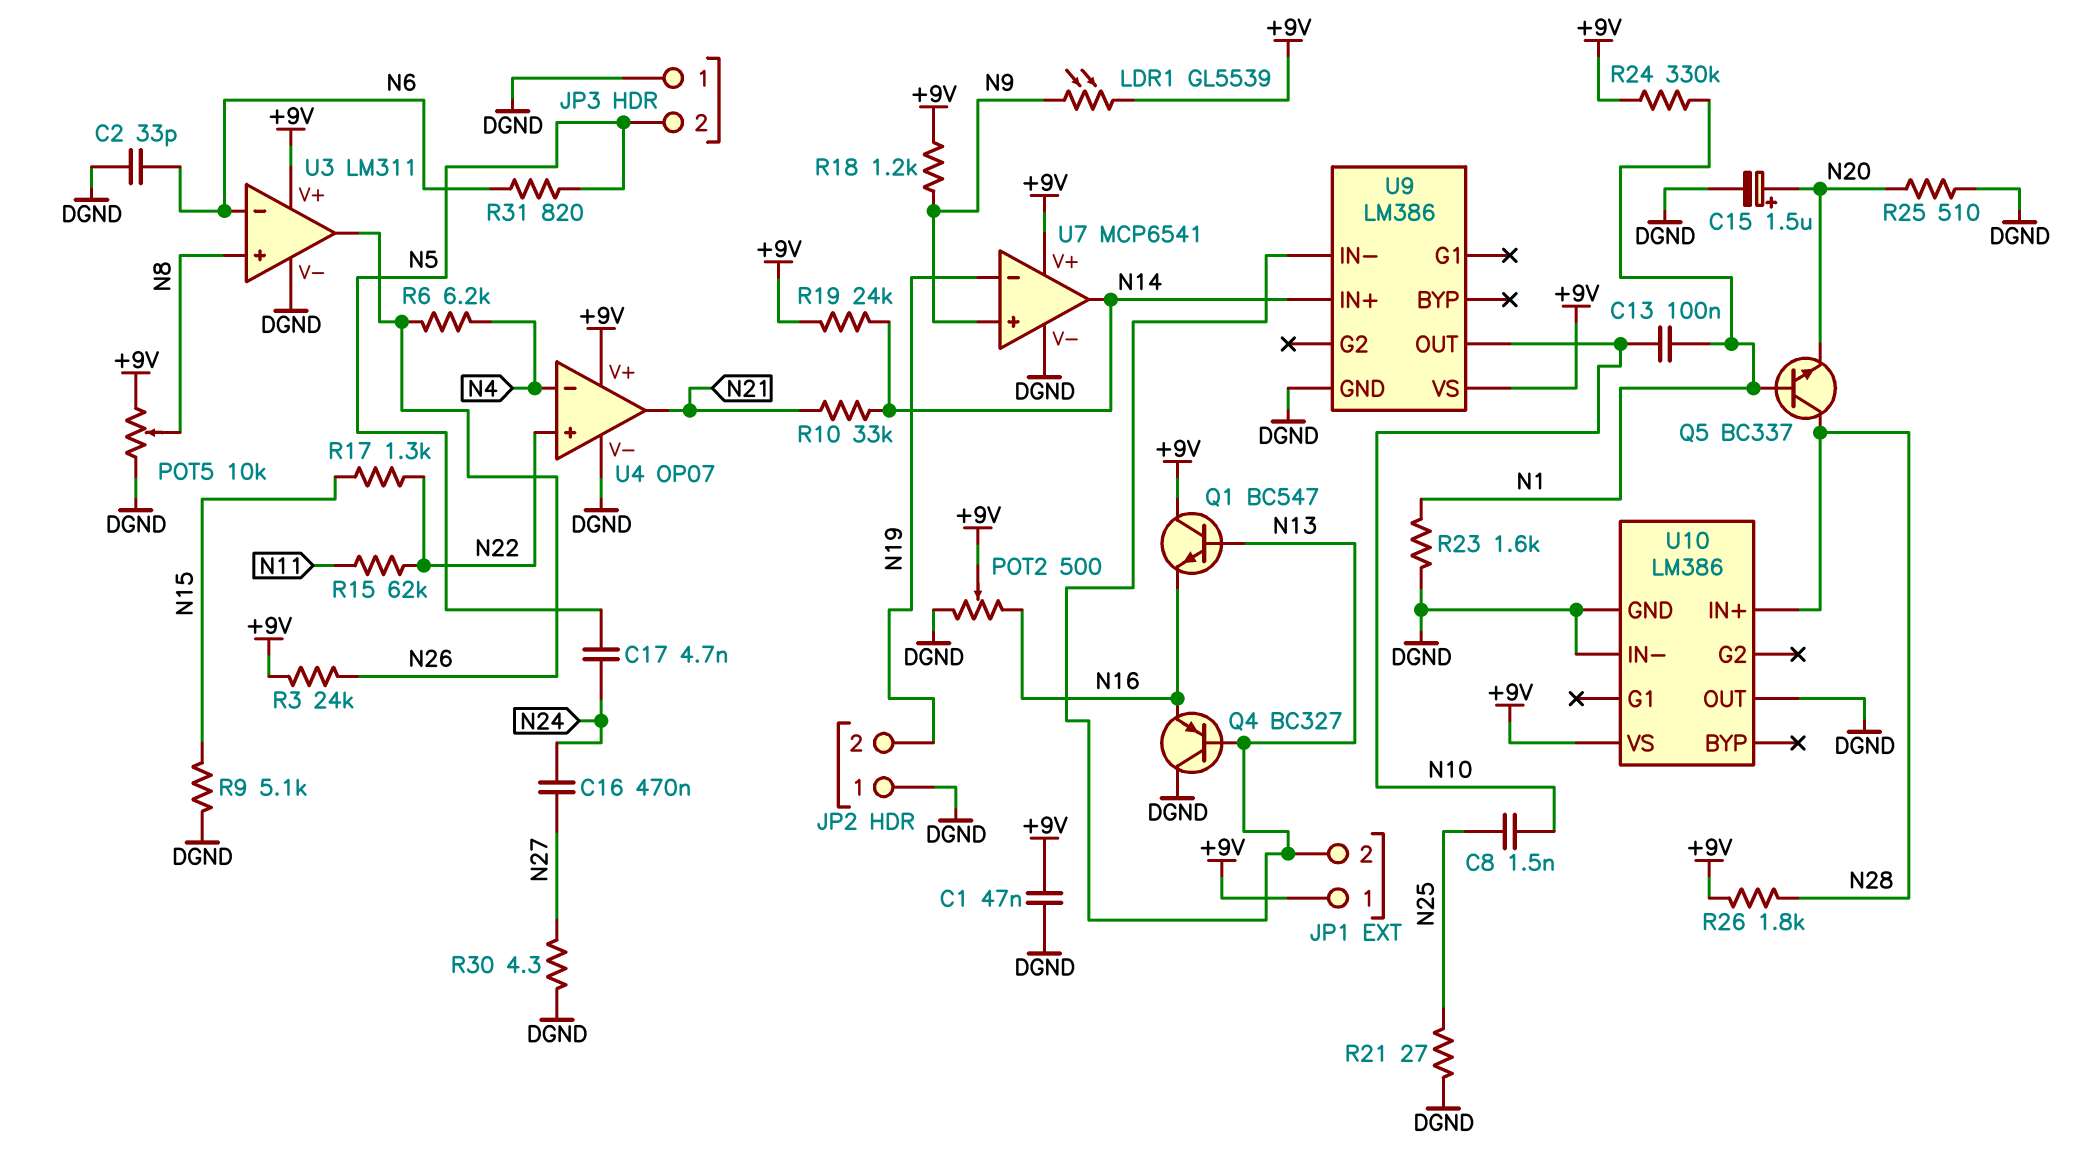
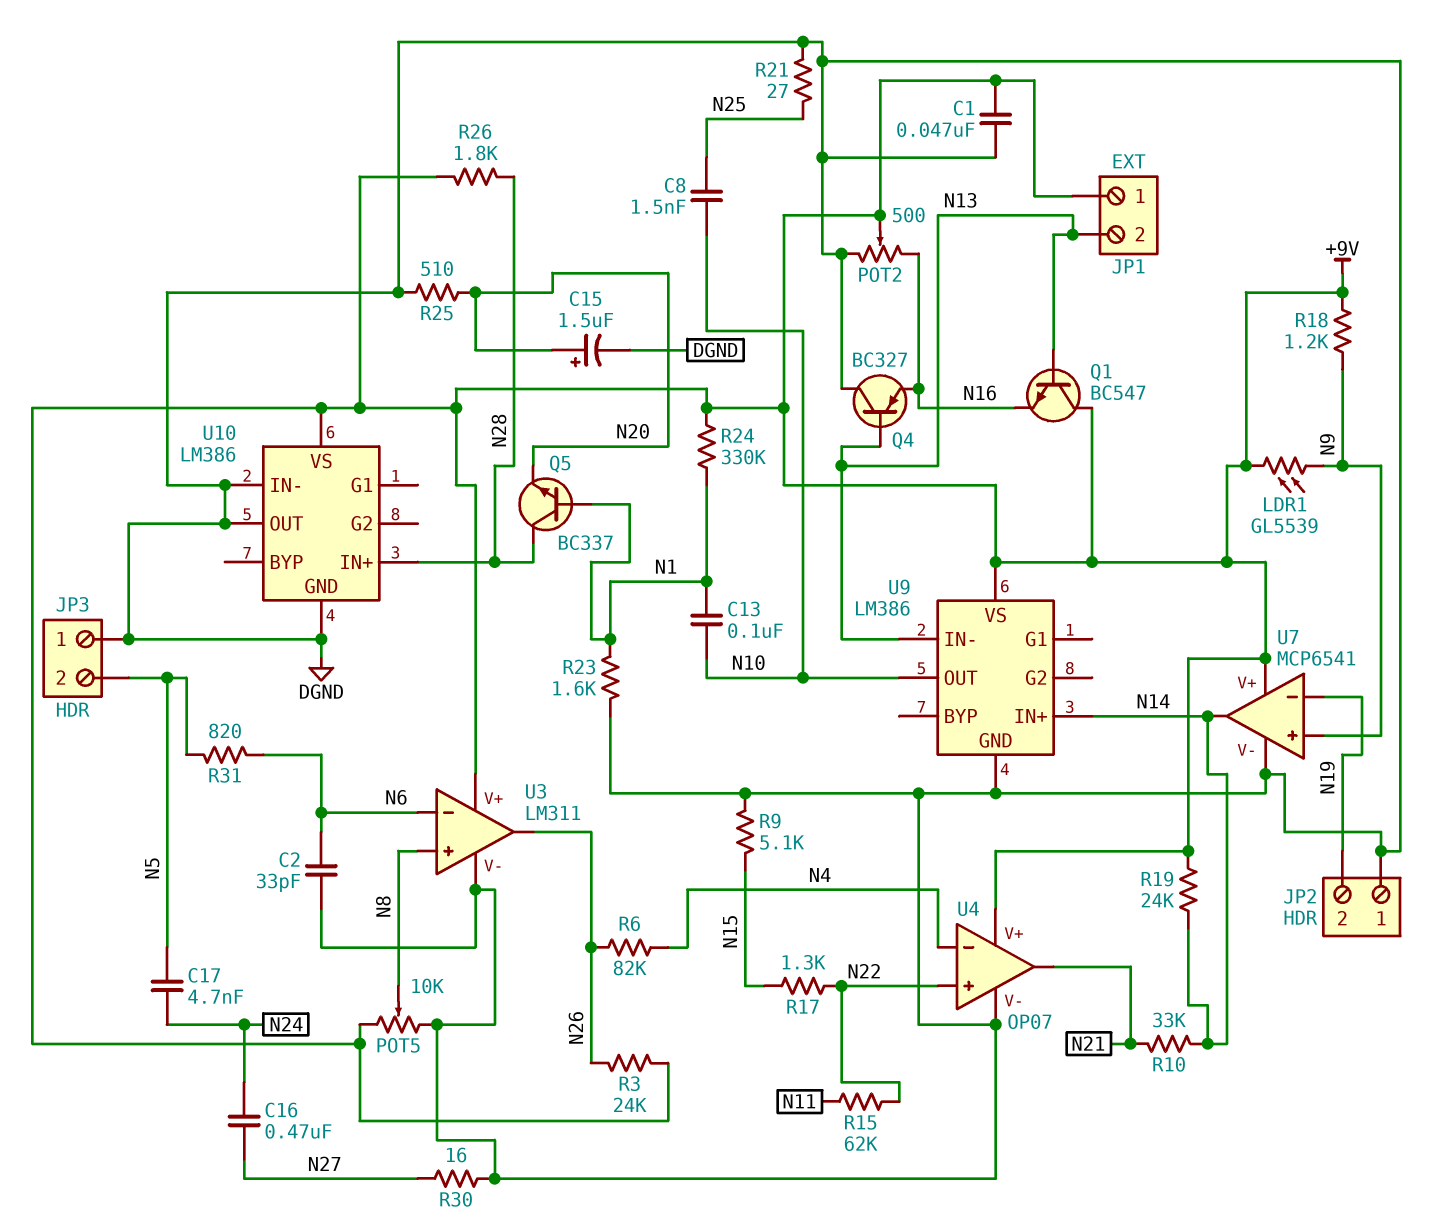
R6: 6.2k (N4, N26) -> 82k (N4, N26)
R30: 4.3 (DGND, N27) -> 16 (DGND, N27)

